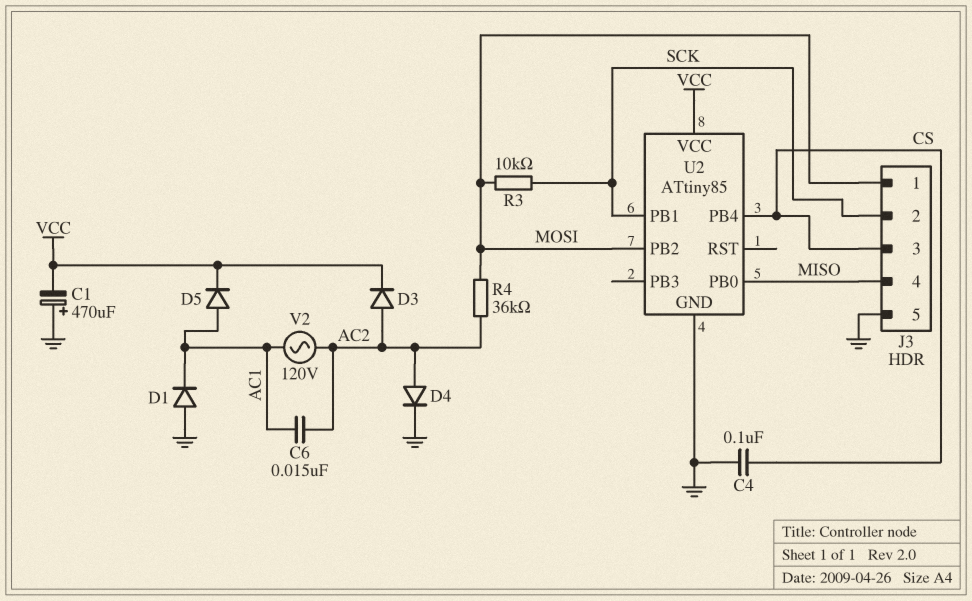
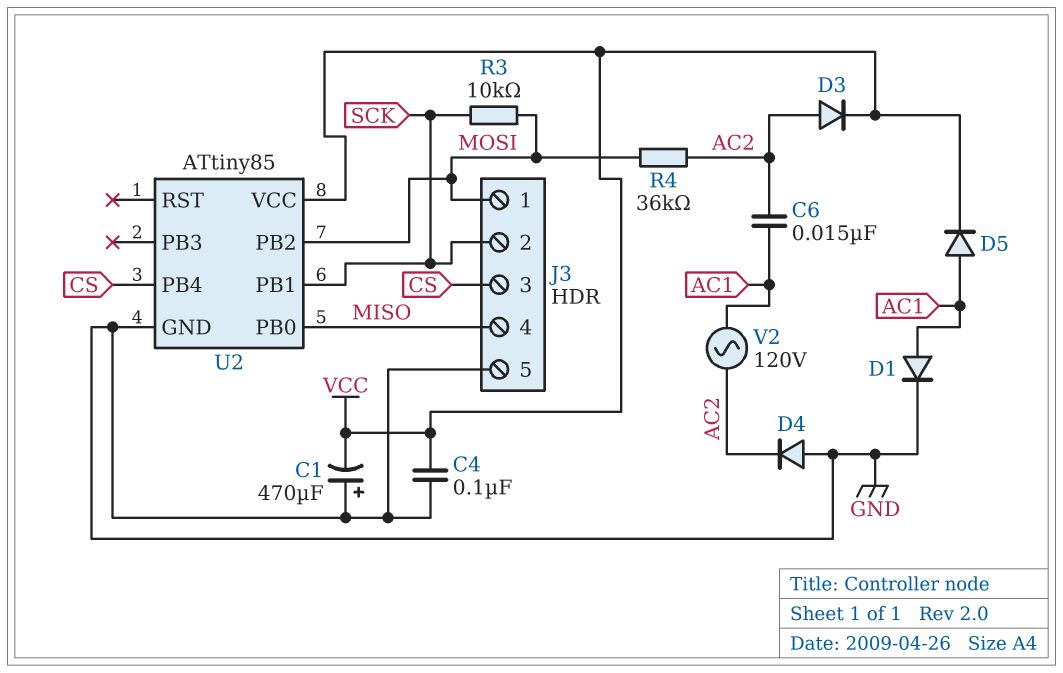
C4: 100nF (CS, GND) -> 100nF (GND, VCC)
D1: diode (A GND, K AC1) -> diode (A AC1, K GND)
D4: diode (A AC2, K GND) -> diode (A GND, K AC2)

